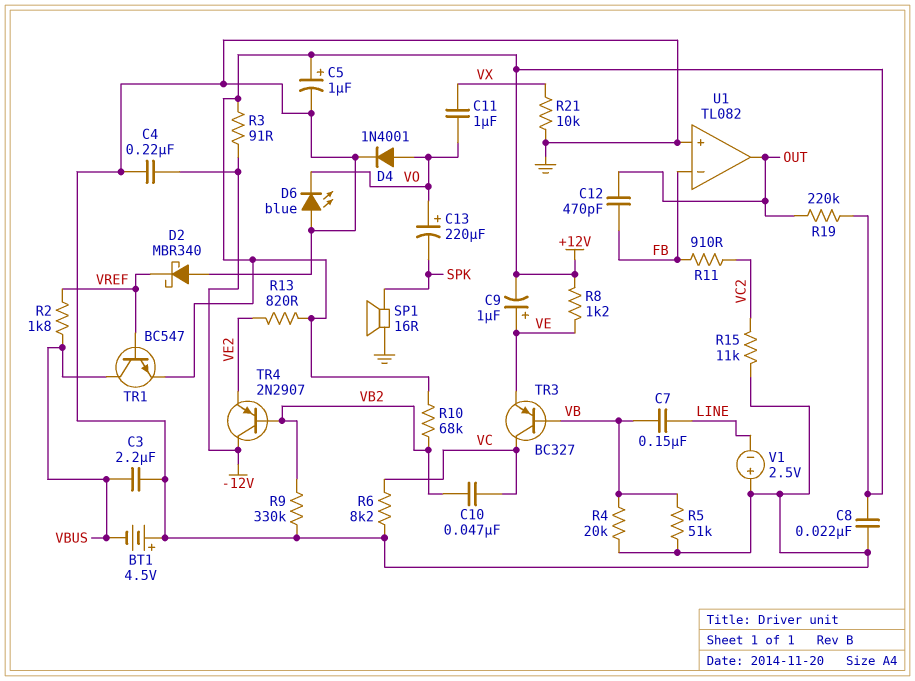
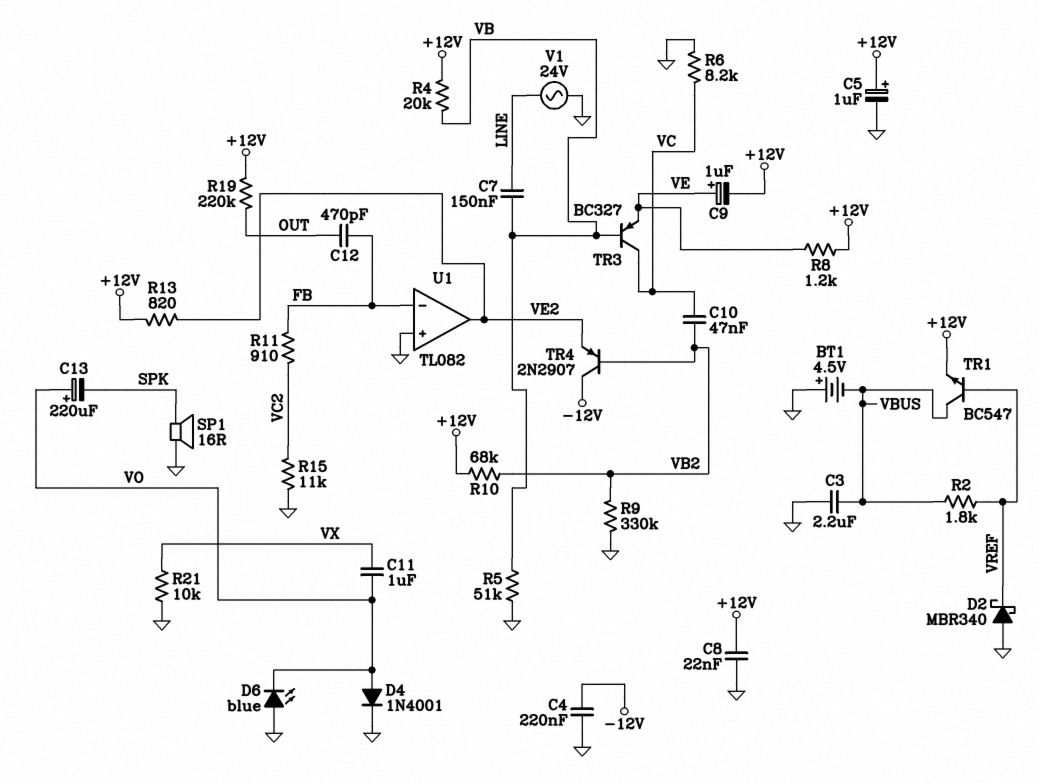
R3: 91 (+12V, -12V) -> none
R4: 20k (GND, VB) -> 20k (+12V, VB)
U1 pin out: OUT -> VE2
V1: 2.5V (plus GND, minus LINE) -> AC 24V (GND, LINE)

